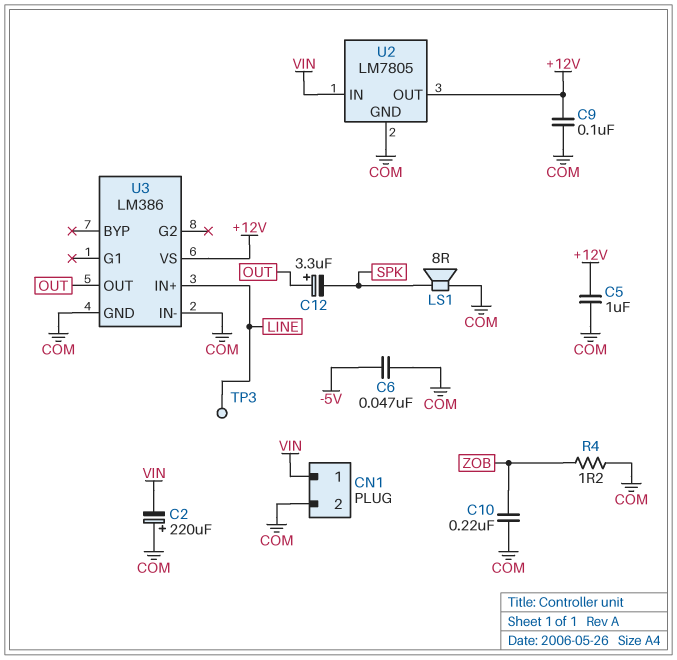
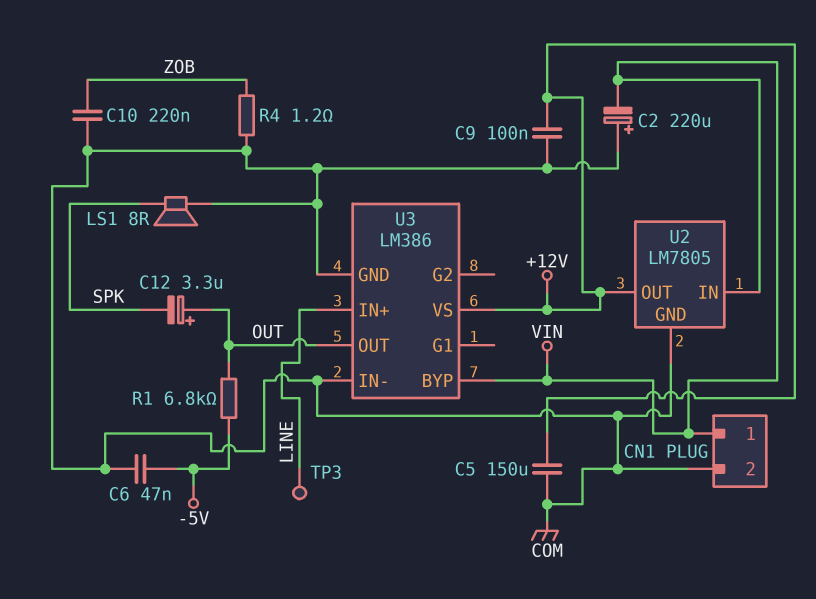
C5: 1uF (+12V, COM) -> 150uF (+12V, COM)
R1: none -> 6.8k (-5V, OUT)
U3 pin BYP: none -> VIN

